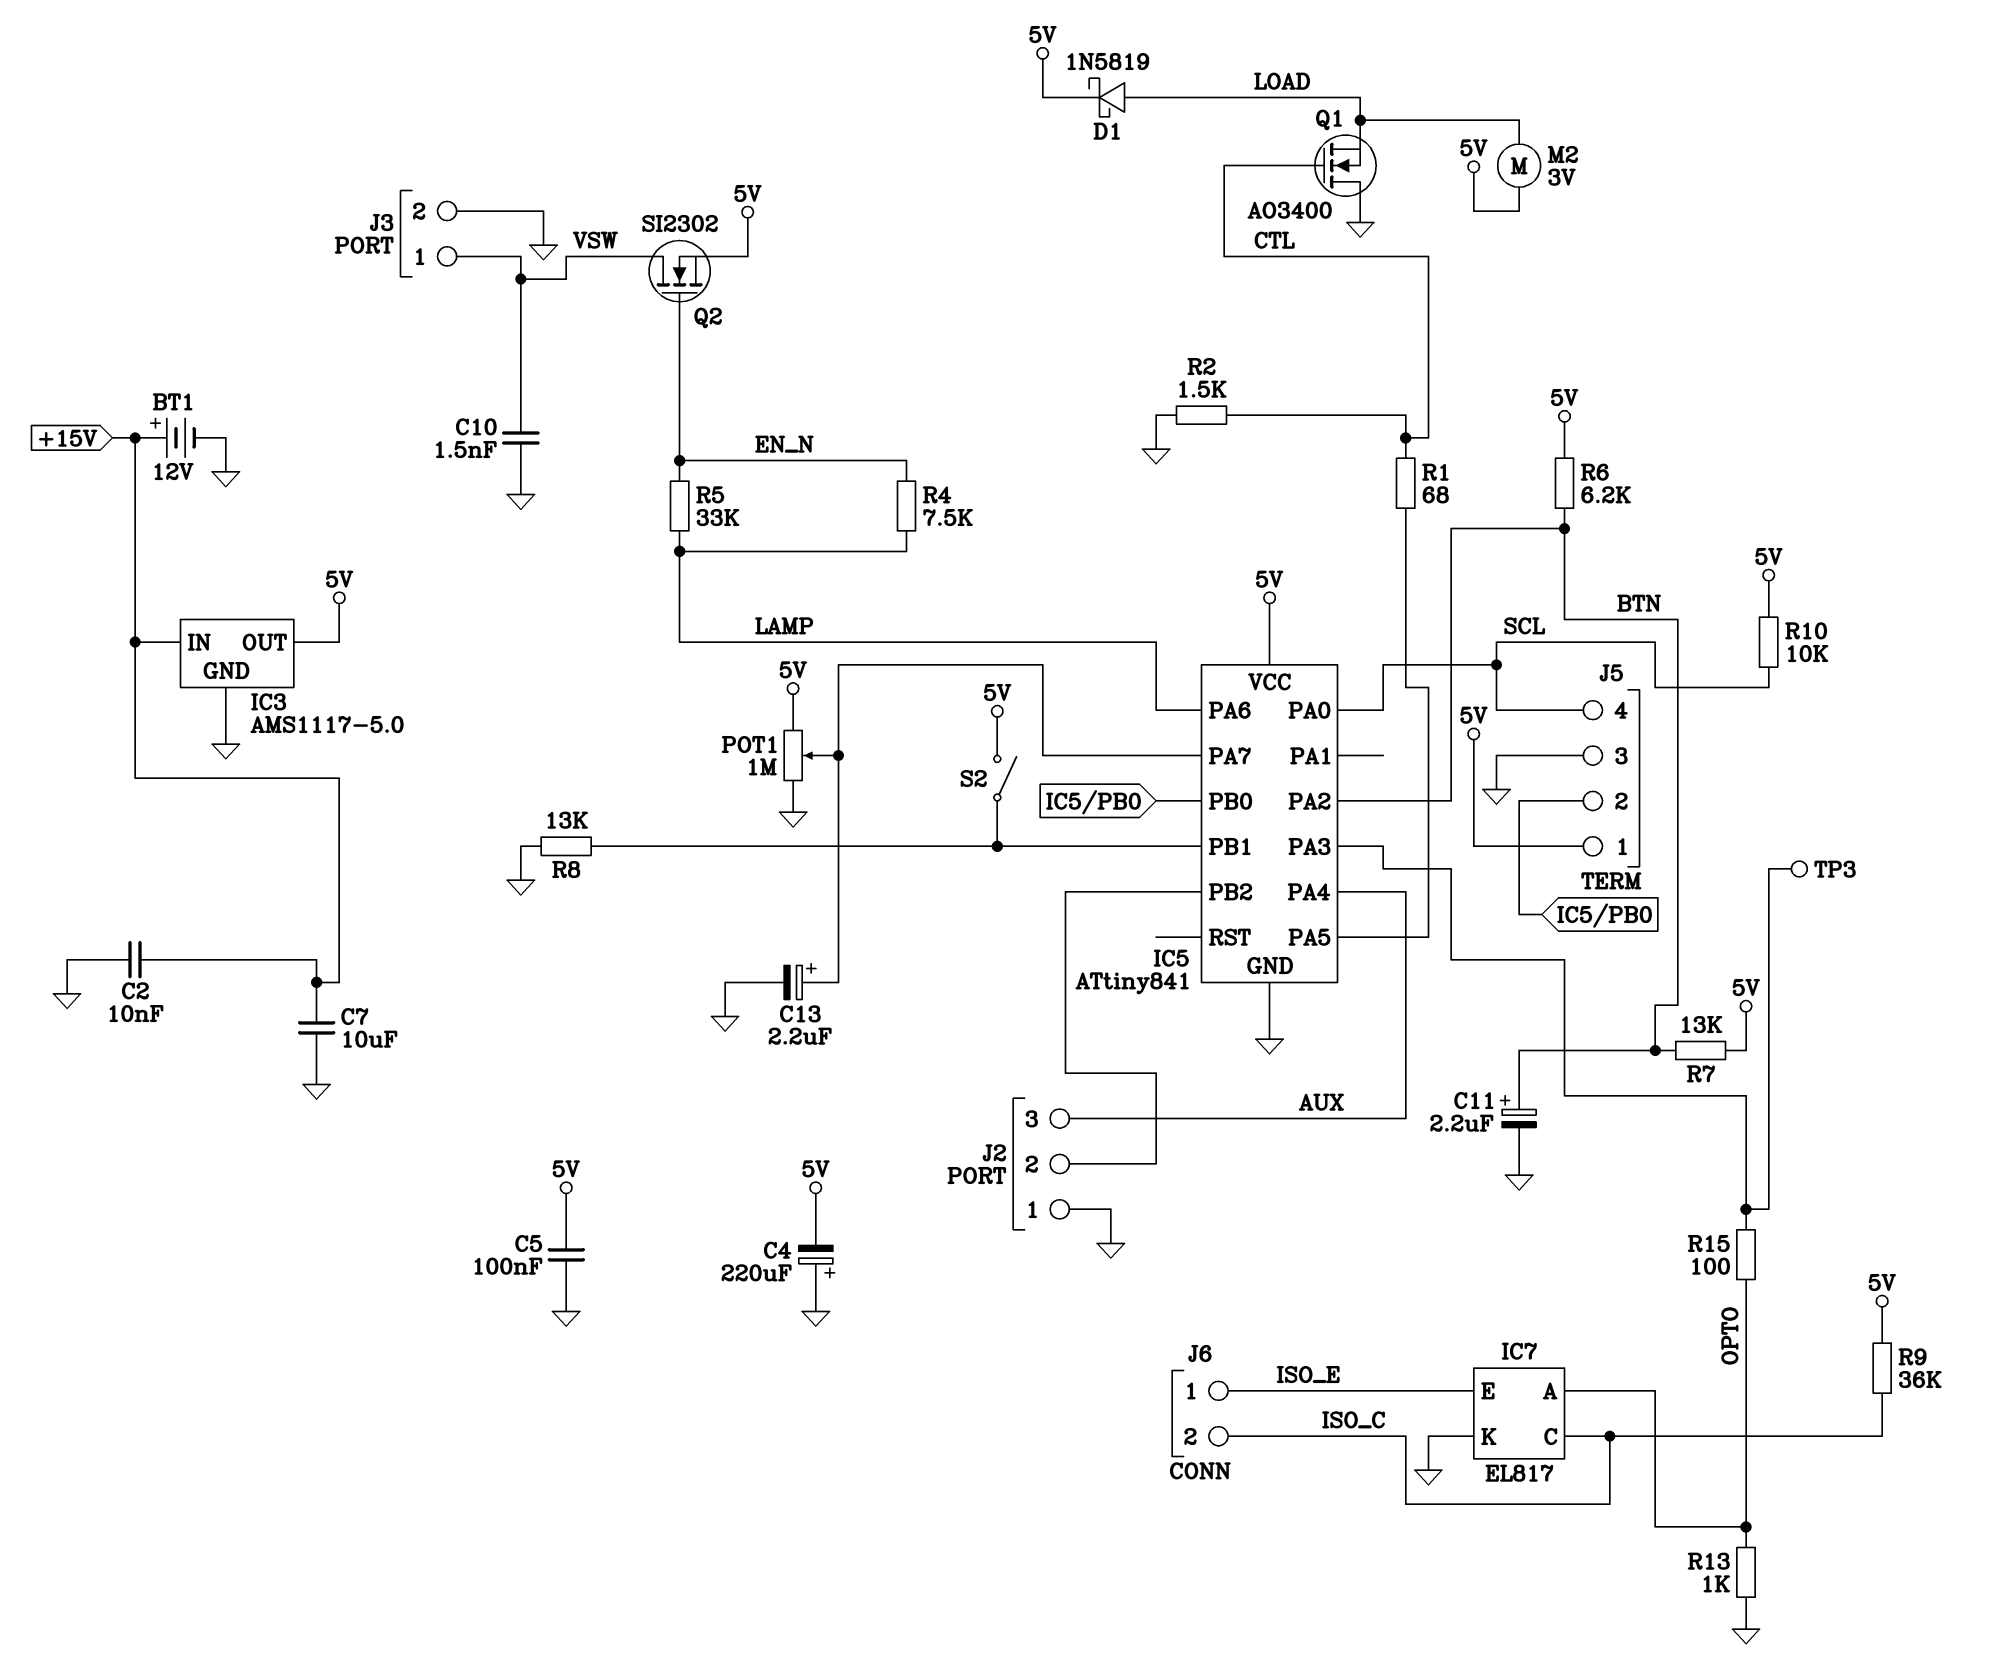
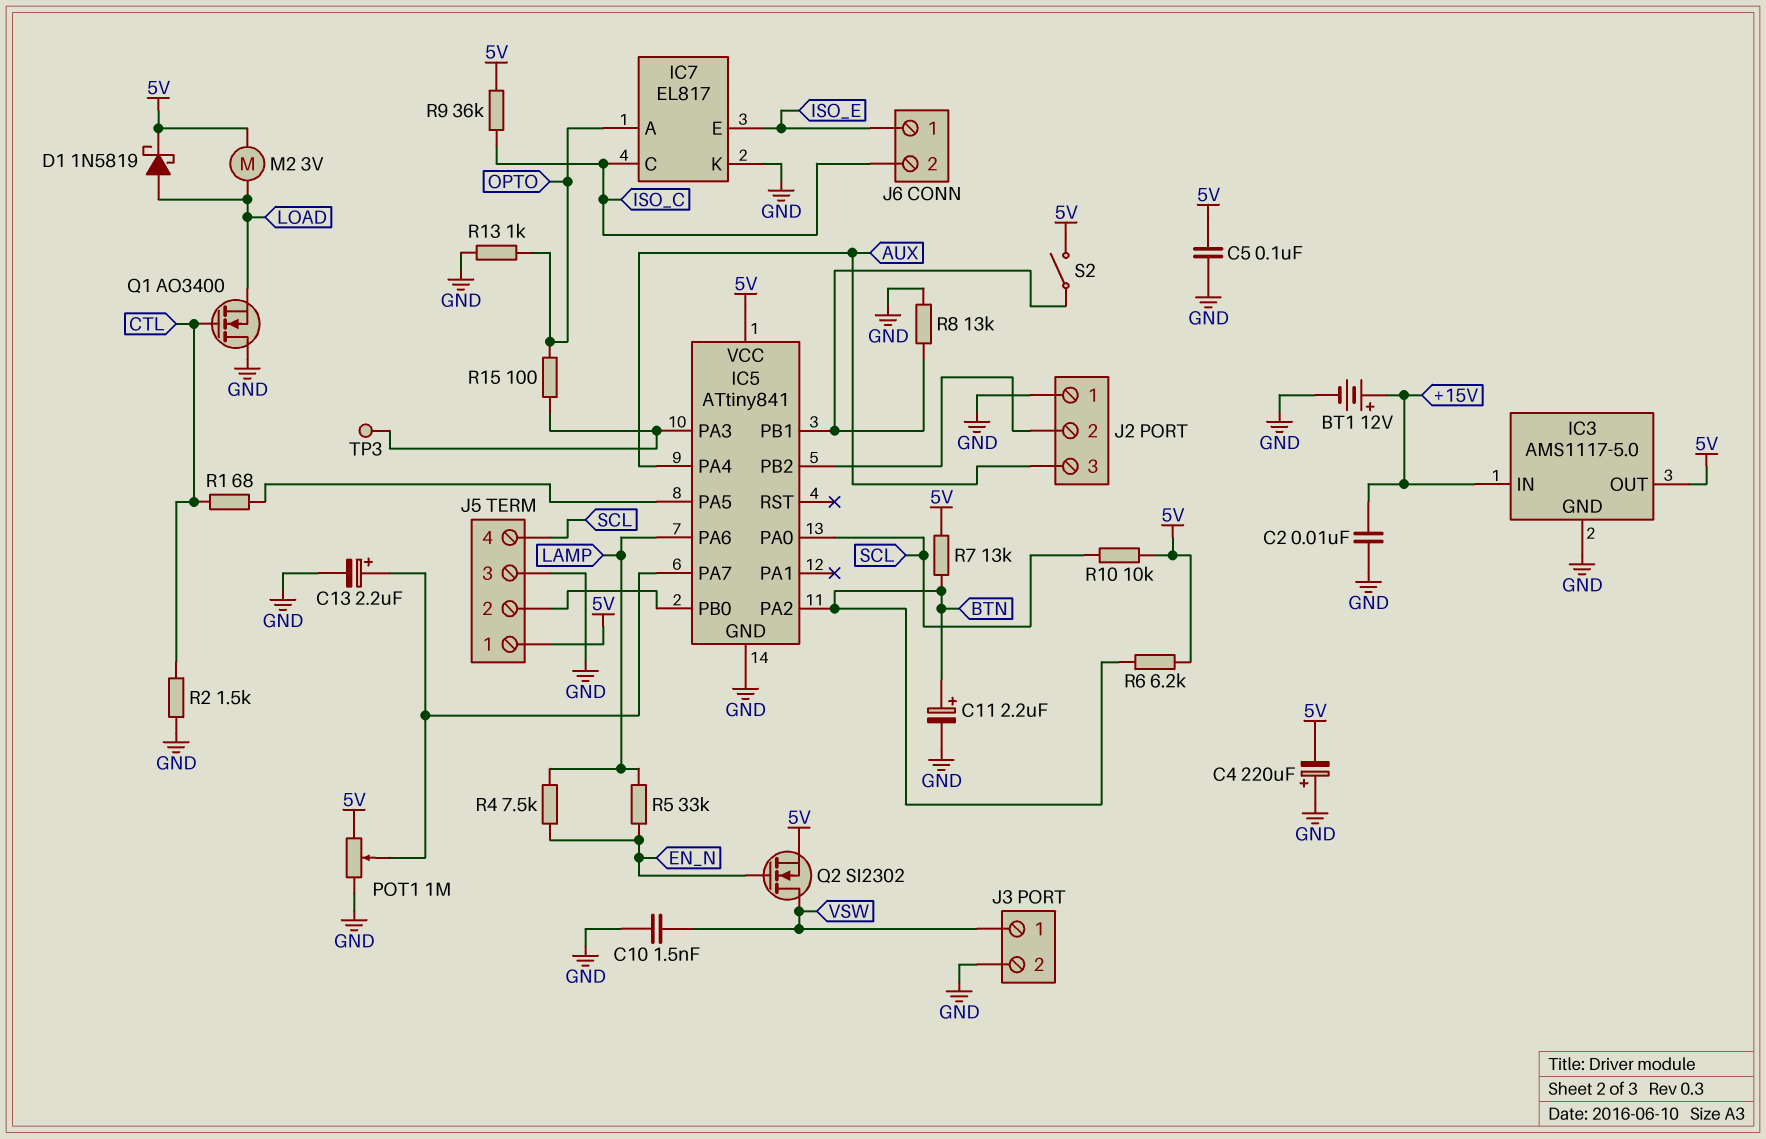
C7: 10uF (+15V, GND) -> none

